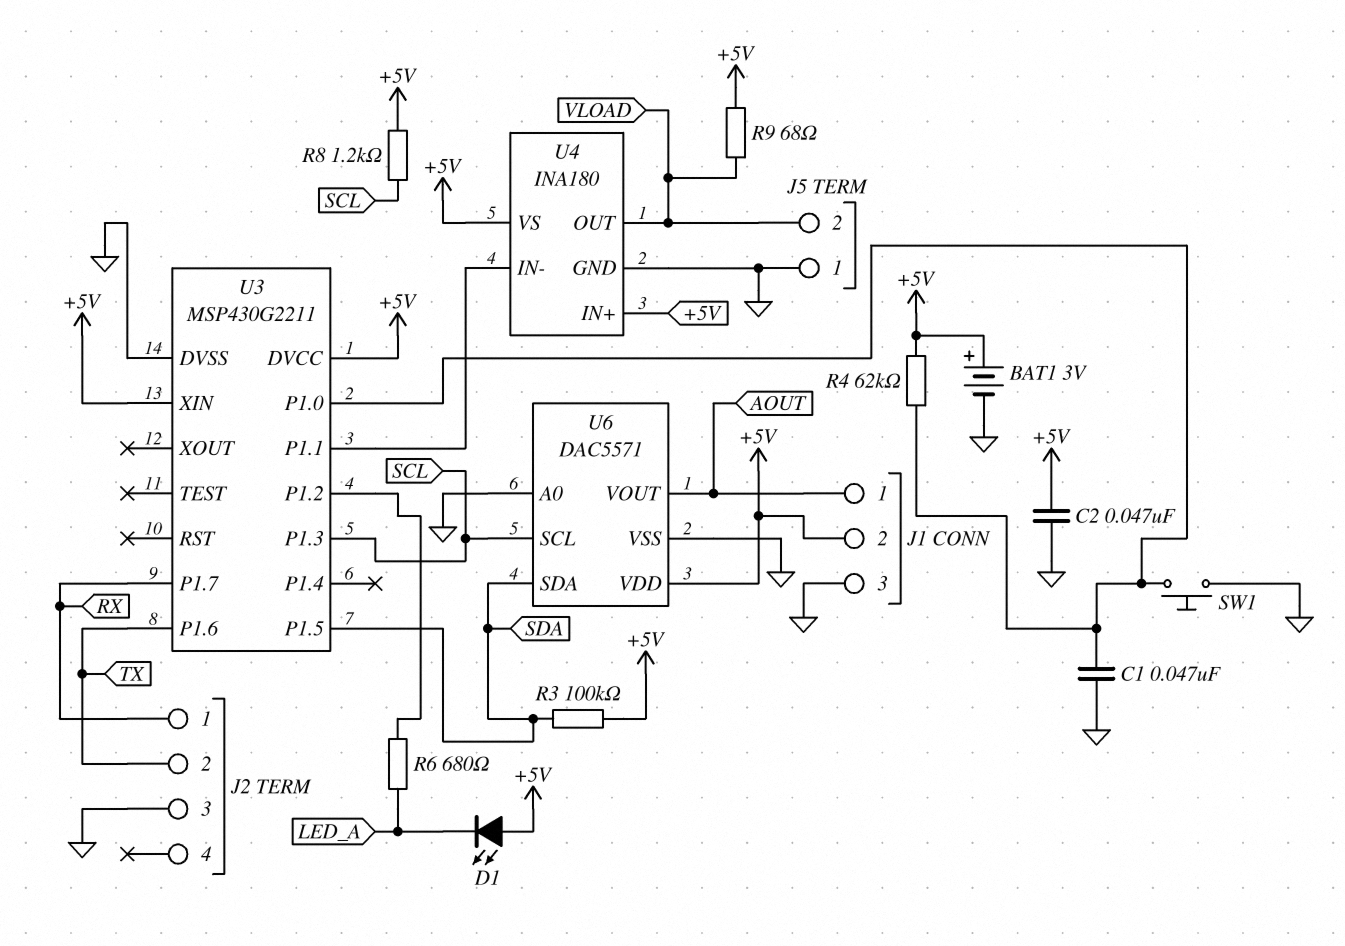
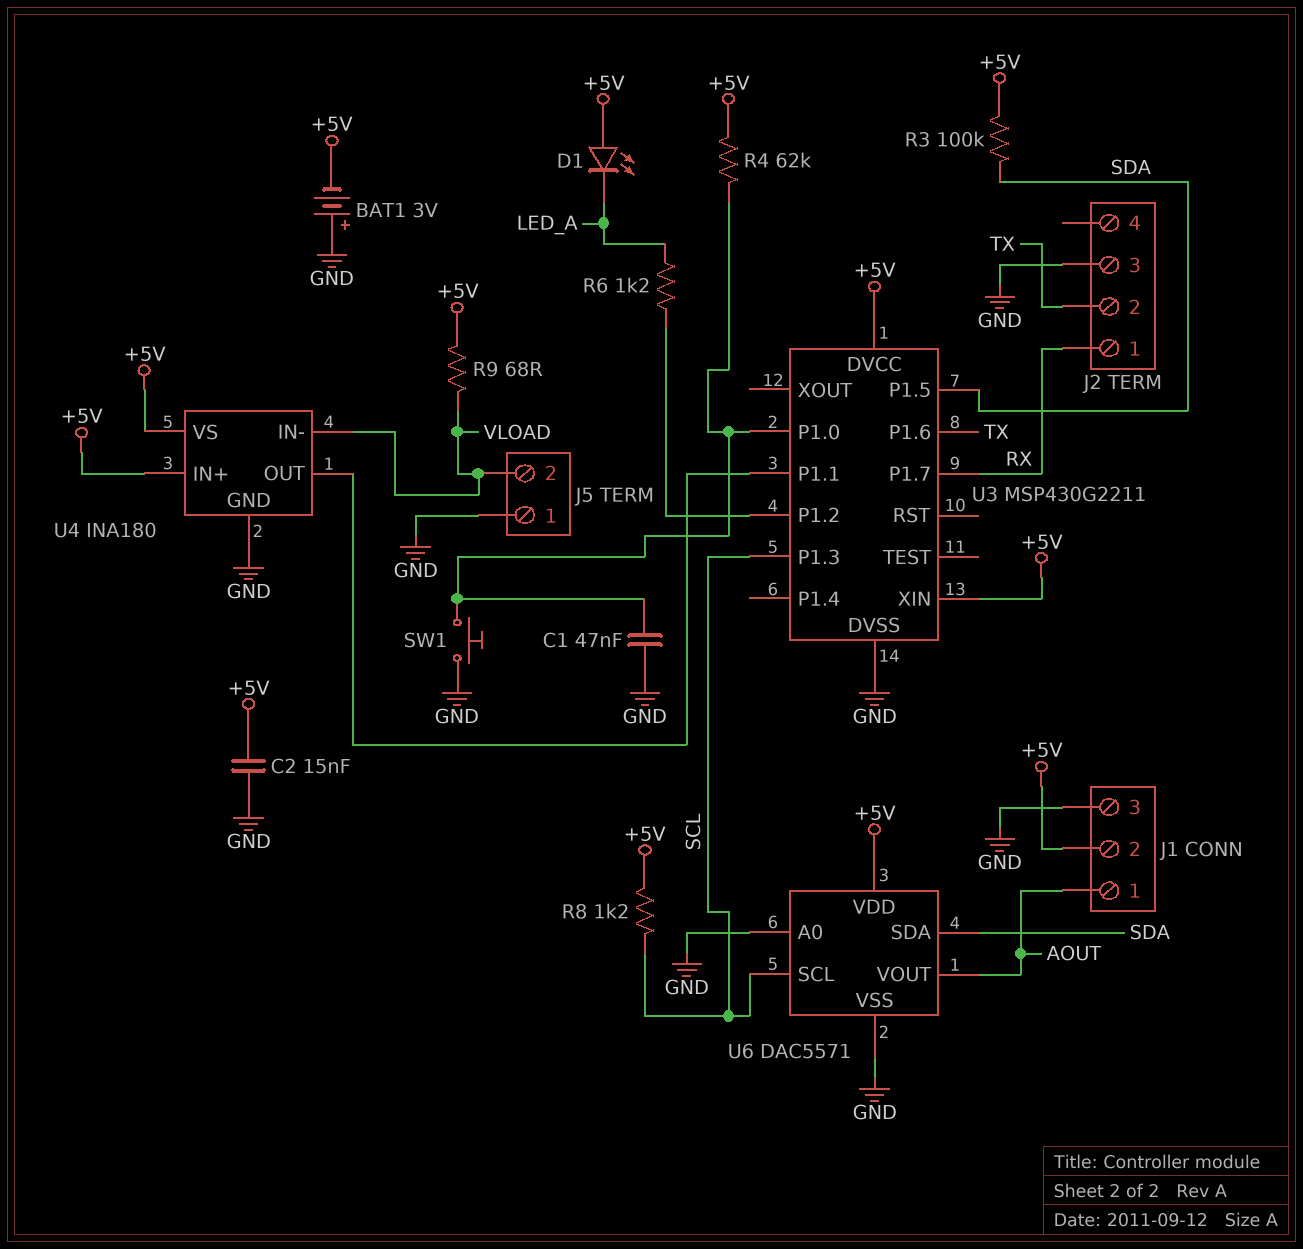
BAT1: 3V (plus +5V, minus GND) -> 3V (plus GND, minus +5V)
C2: 47nF (+5V, GND) -> 15nF (+5V, GND)
R6: 680 (LED_A, U3/P1.2) -> 1.2k (LED_A, U3/P1.2)
U4 pin IN-: U3/P1.1 -> VLOAD
U4 pin OUT: VLOAD -> U3/P1.1

